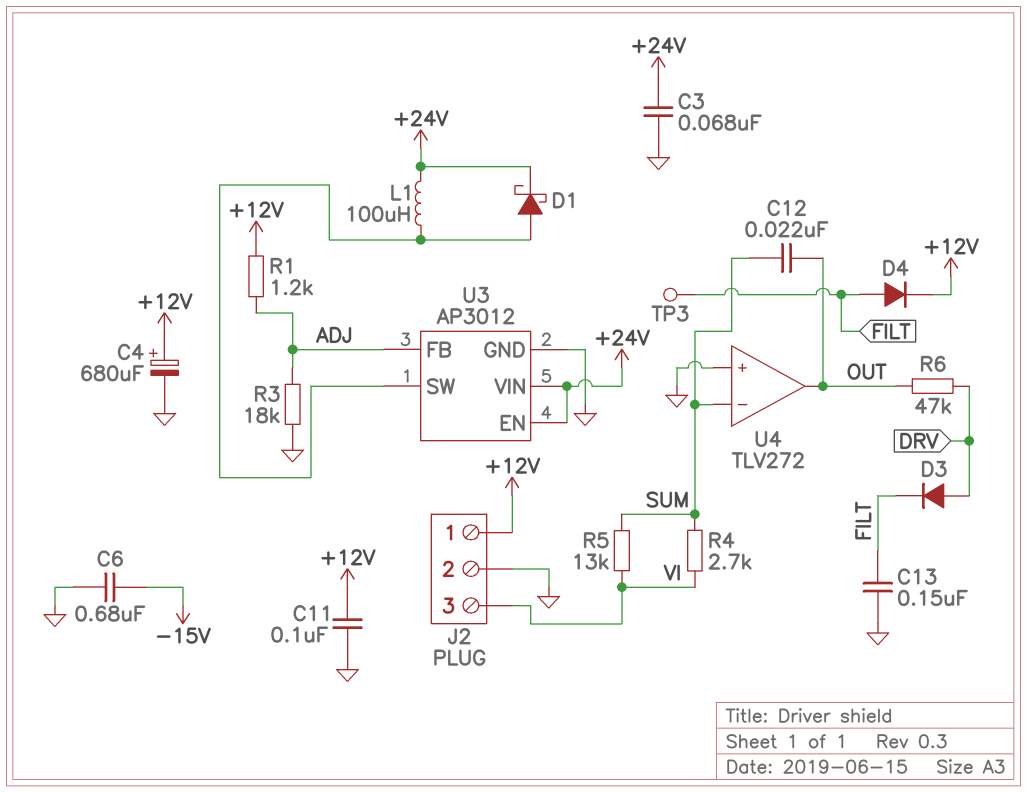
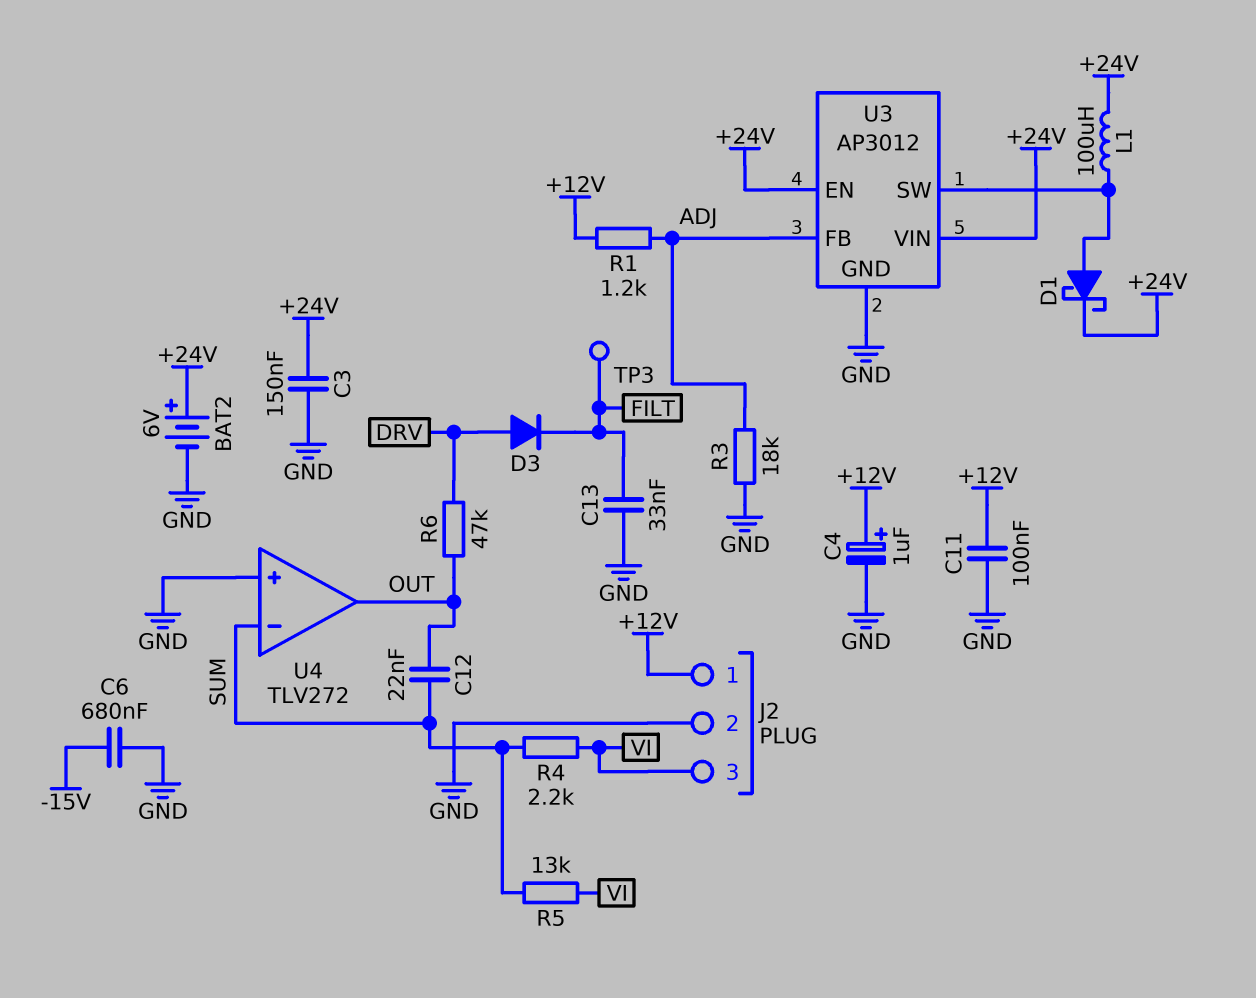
BAT2: none -> 6V (plus +24V, minus GND)
C3: 68nF (+24V, GND) -> 150nF (+24V, GND)
C4: 680uF (plus +12V, minus GND) -> 1uF (plus +12V, minus GND)
C13: 150nF (FILT, GND) -> 33nF (FILT, GND)
D4: diode (A FILT, K +12V) -> none
R4: 2.7k (SUM, VI) -> 2.2k (SUM, VI)

